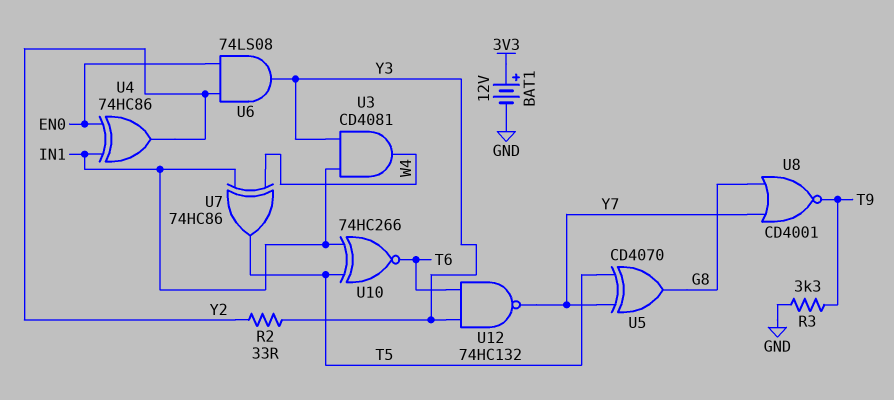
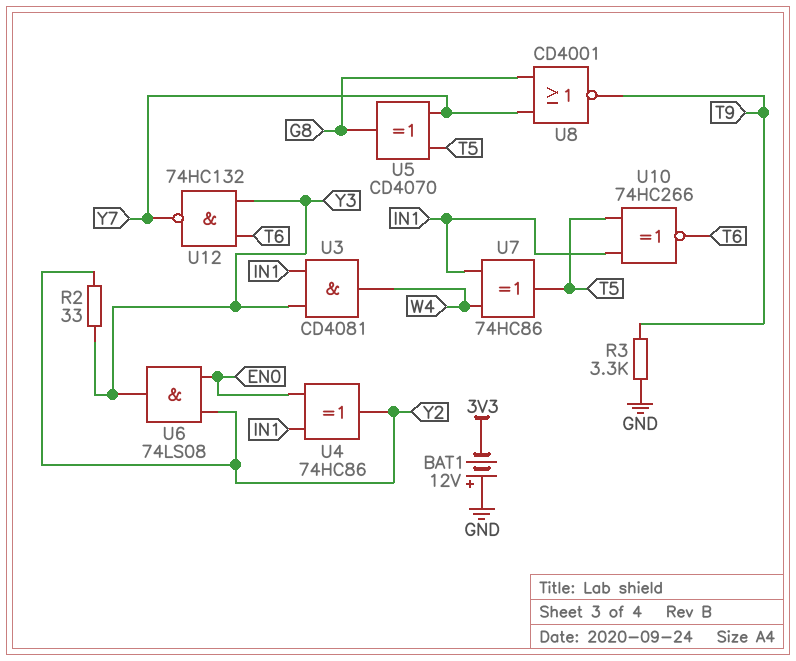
BAT1: 12V (plus 3V3, minus GND) -> 12V (plus GND, minus 3V3)

